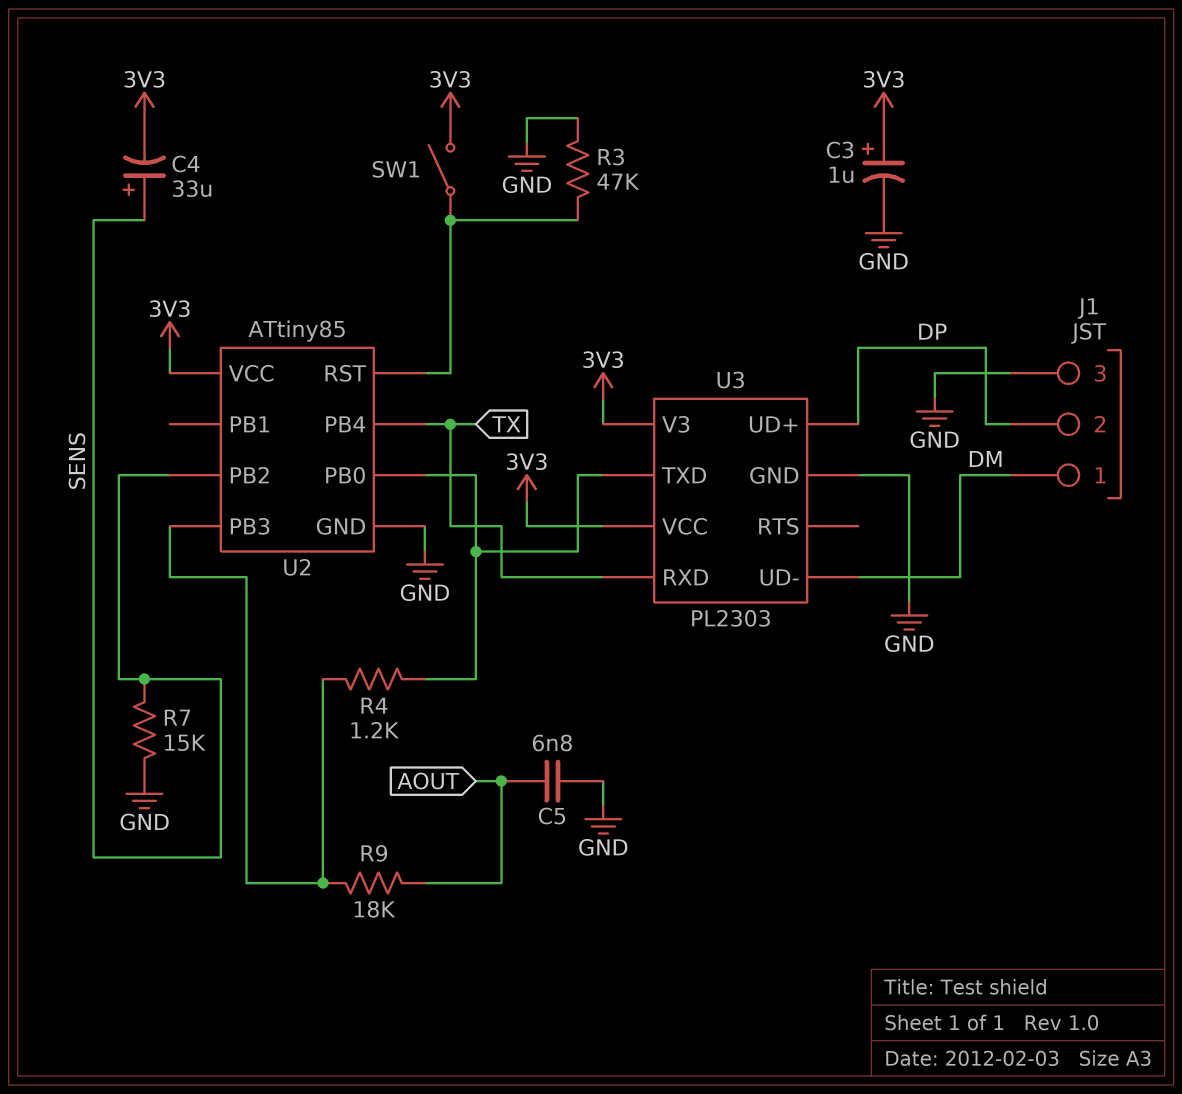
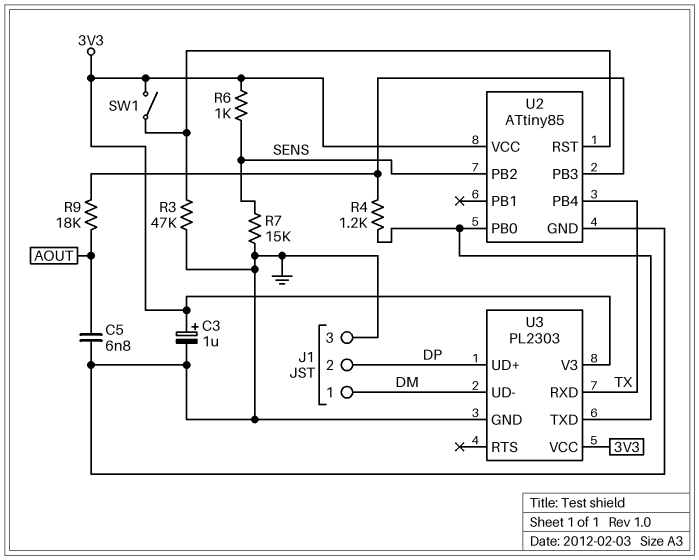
C4: 33uF (plus SENS, minus 3V3) -> none
R6: none -> 1k (3V3, SENS)

